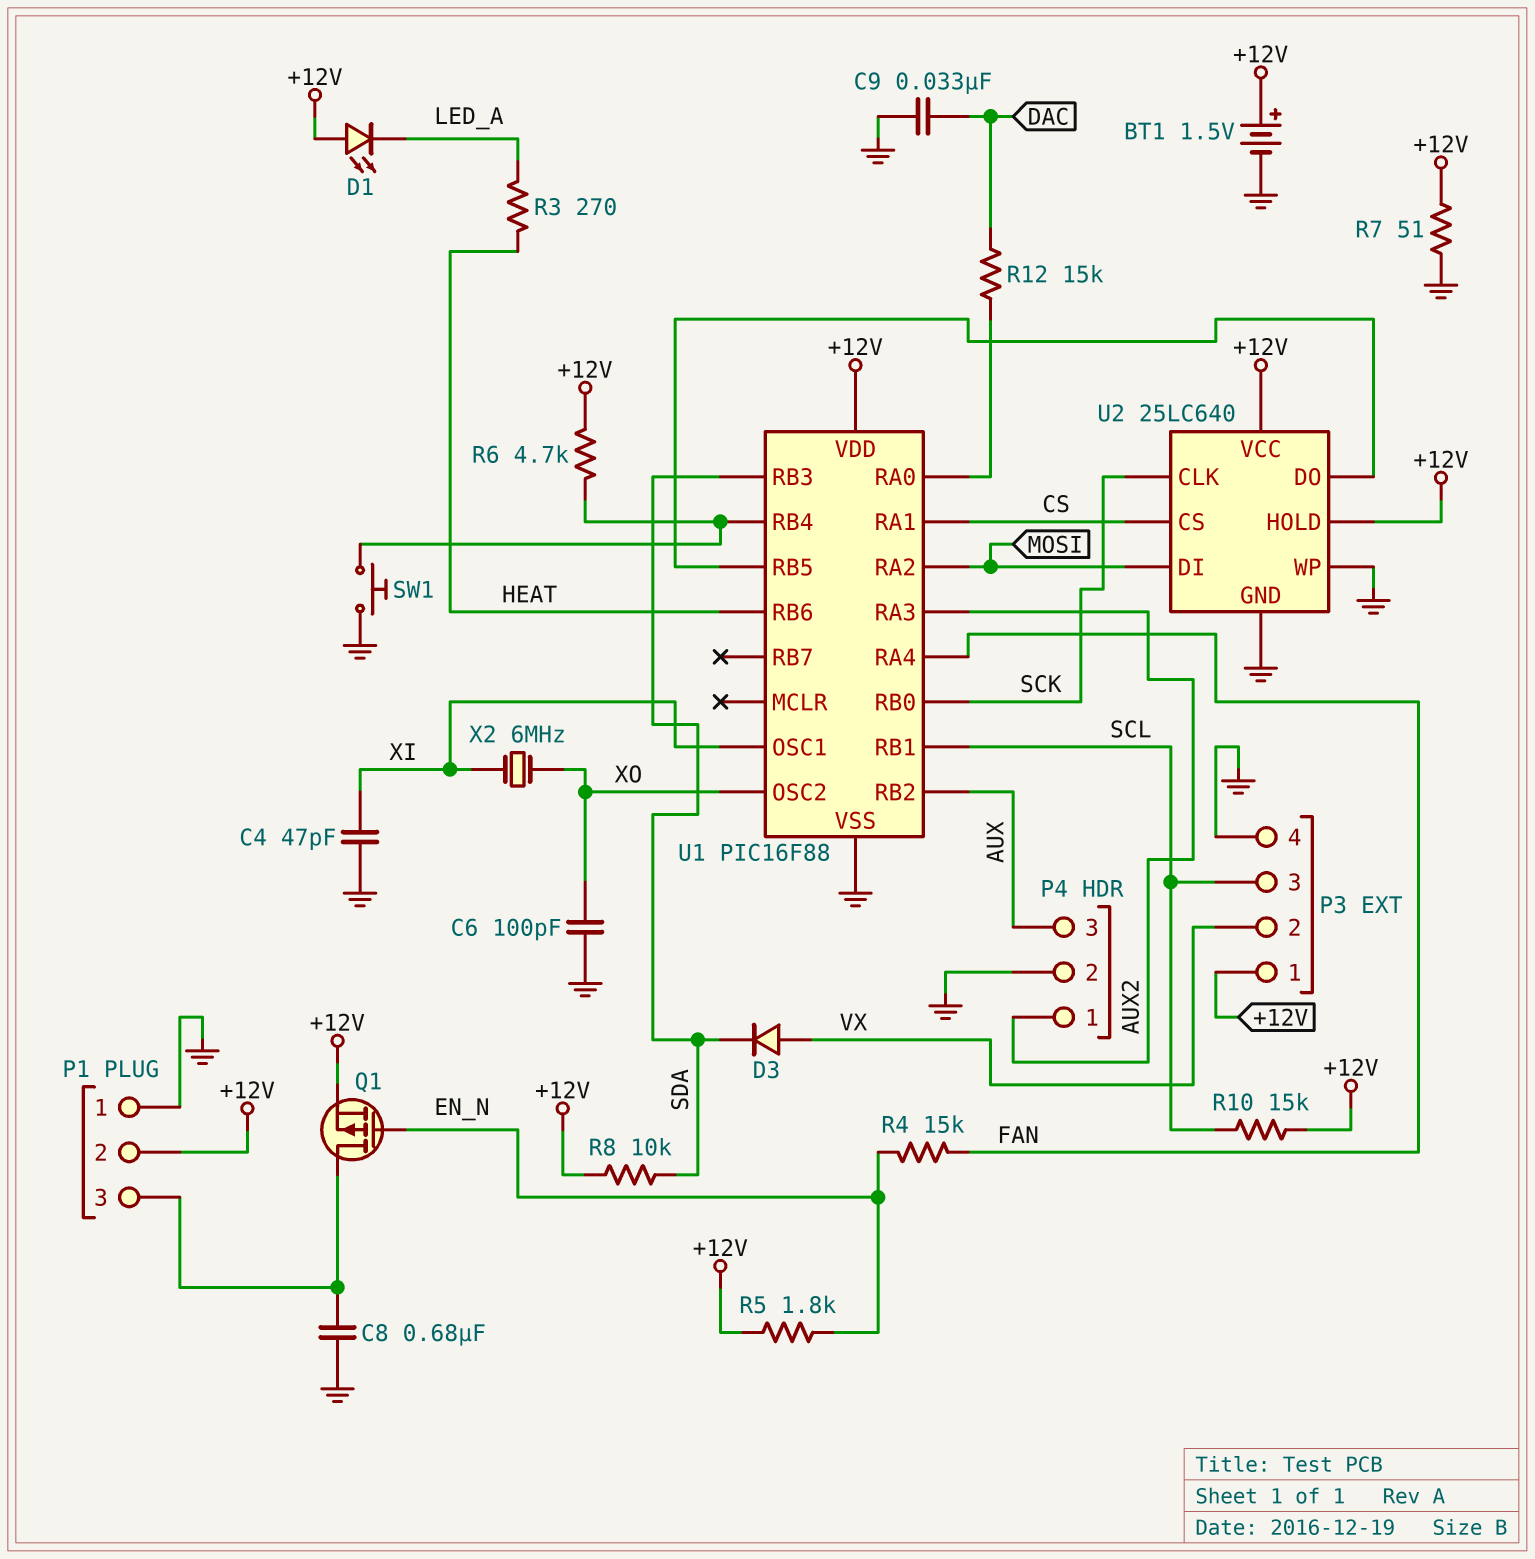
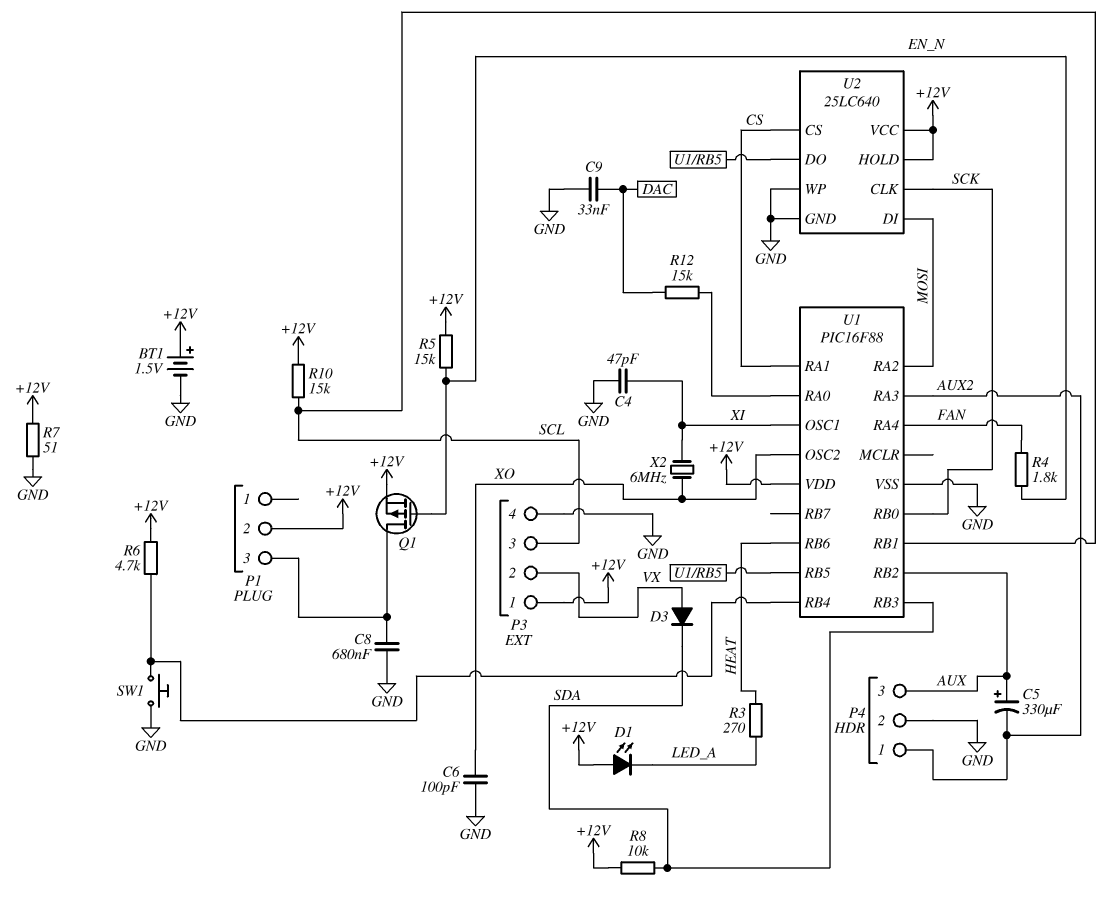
C5: none -> 330uF (plus AUX, minus AUX2)
P1 pin 1: GND -> none
R4: 15k (EN_N, FAN) -> 1.8k (EN_N, FAN)
R5: 1.8k (+12V, EN_N) -> 15k (+12V, EN_N)

